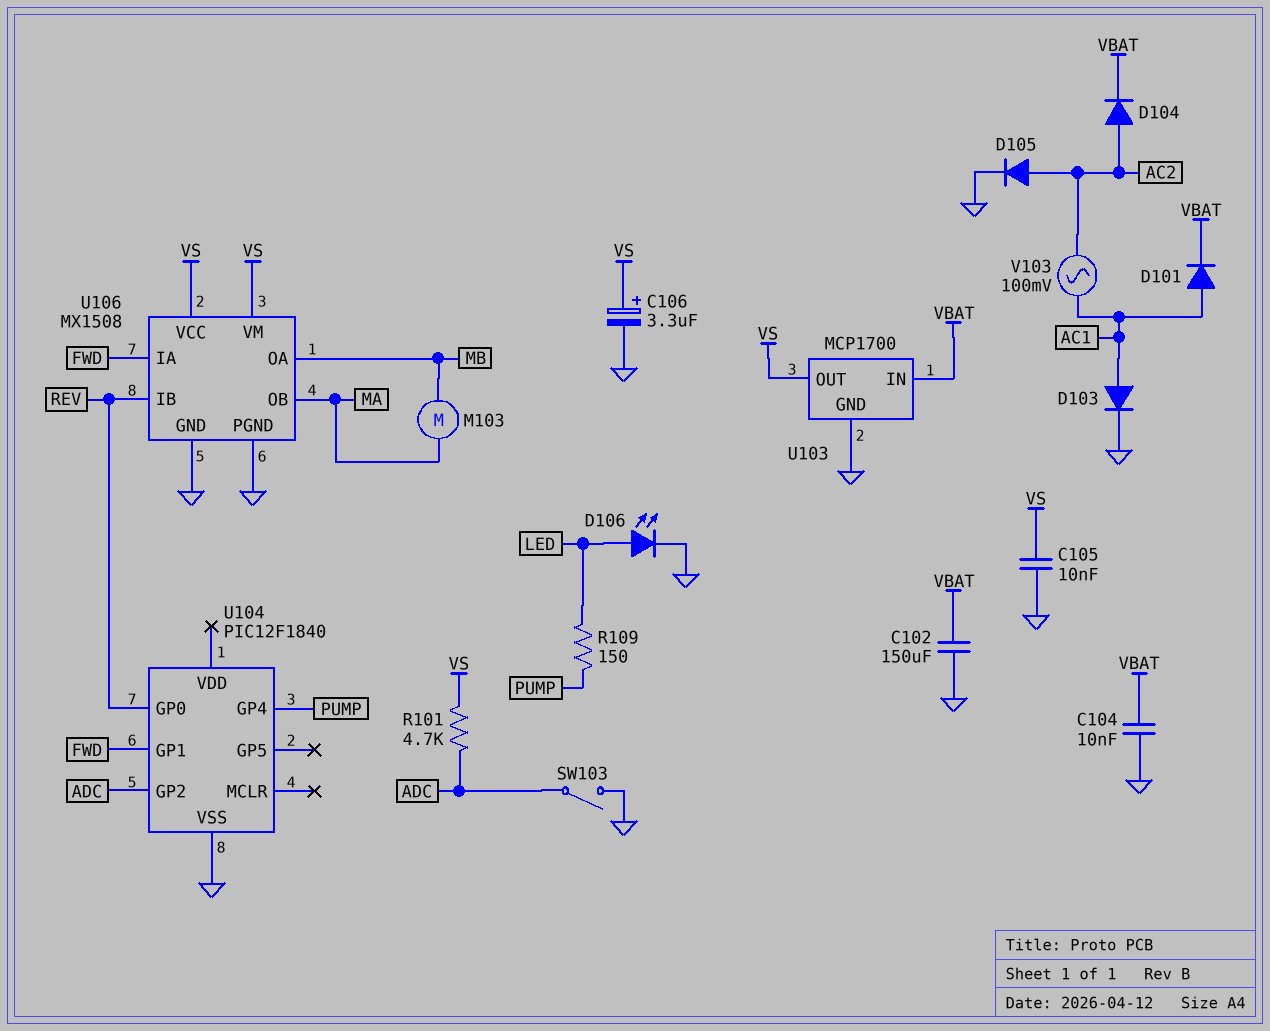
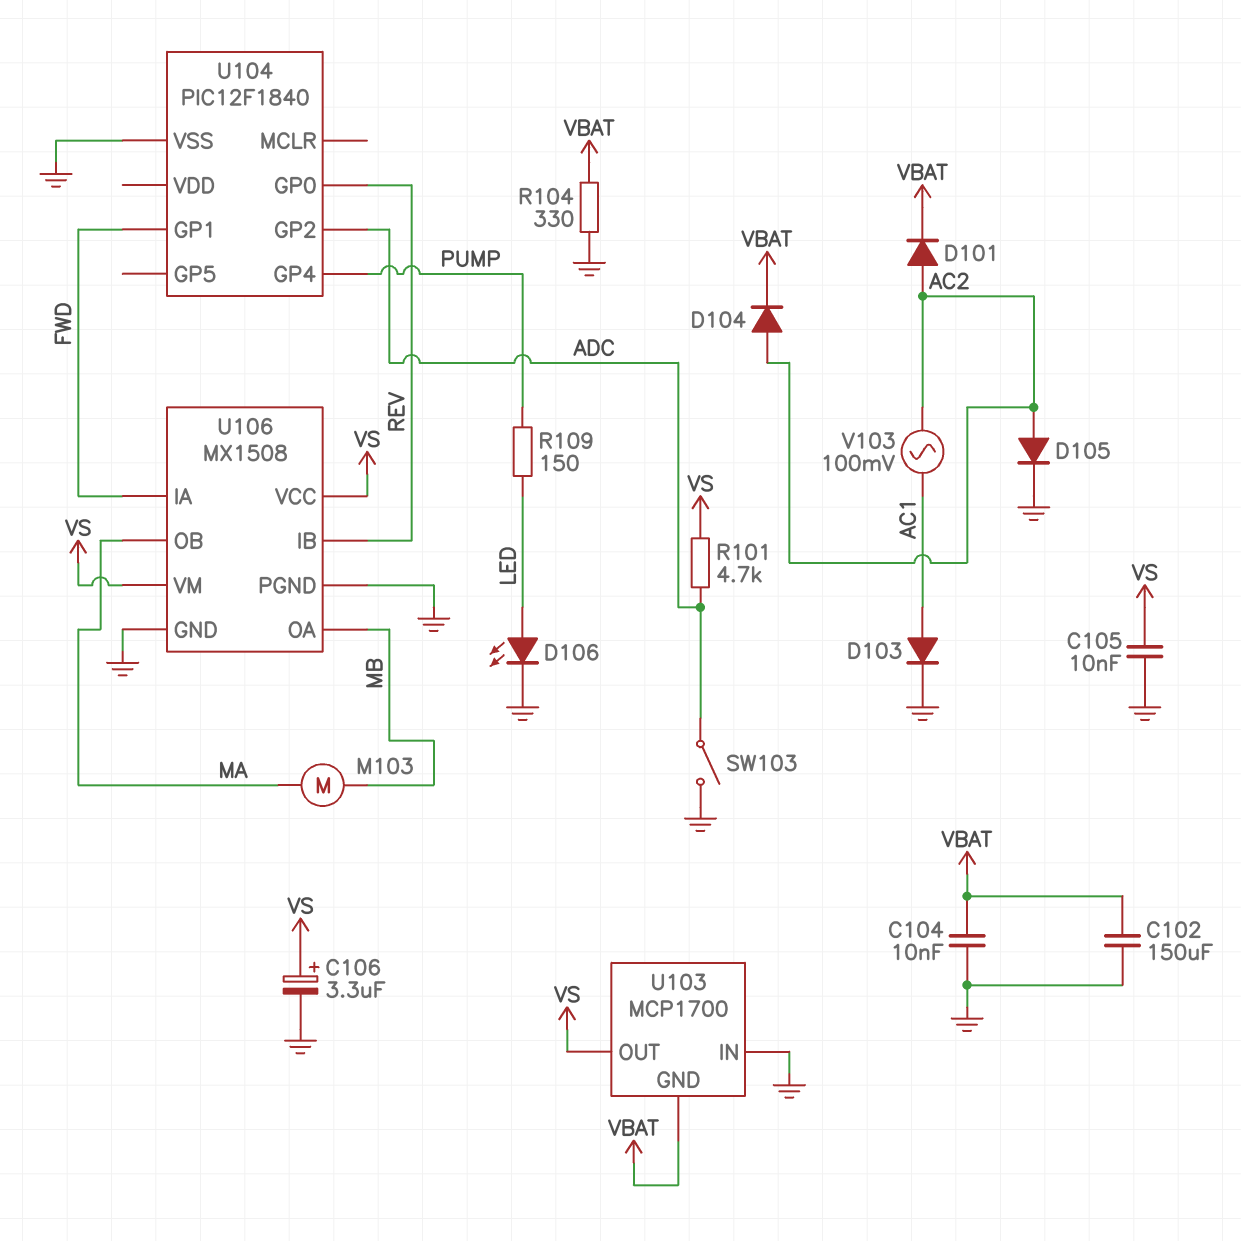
D101: diode (A AC1, K VBAT) -> diode (A AC2, K VBAT)
R104: none -> 330 (GND, VBAT)
U103 pin GND: GND -> VBAT
U103 pin IN: VBAT -> GND

